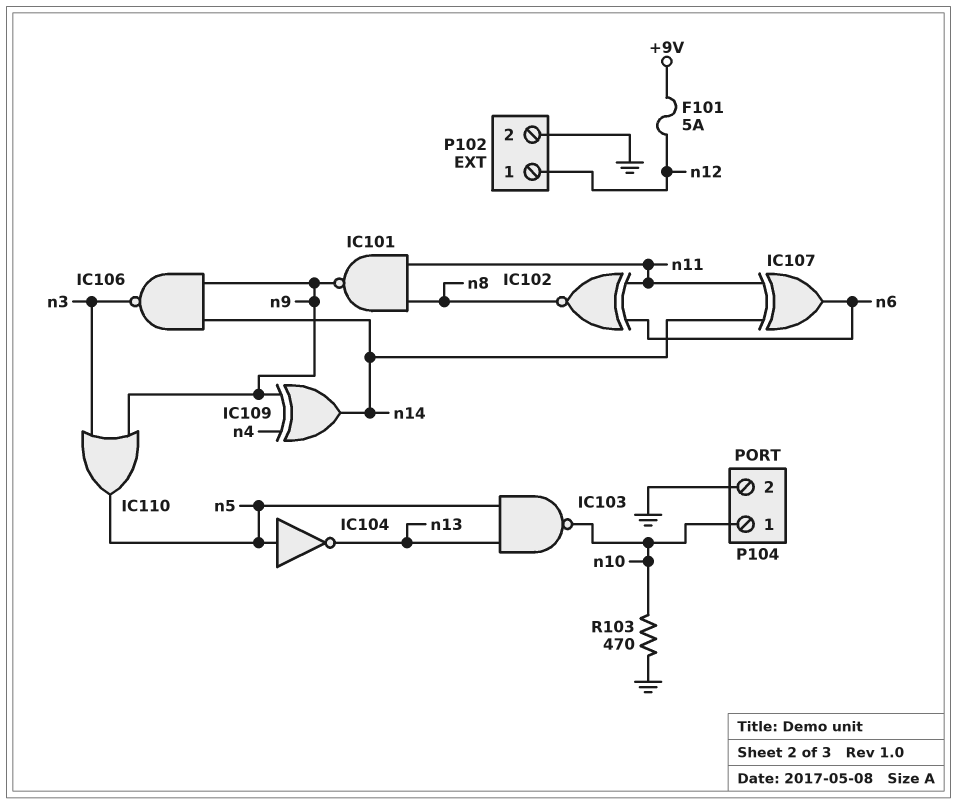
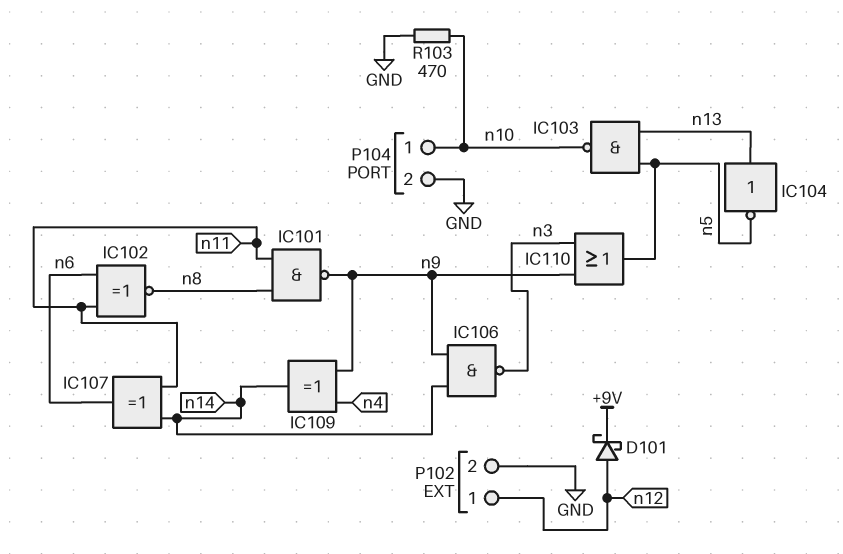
D101: none -> schottky (A n12, K +9V)
F101: 5A (+9V, n12) -> none
IC104: NOT (in n5, out n13) -> NOT (in n13, out n5)

